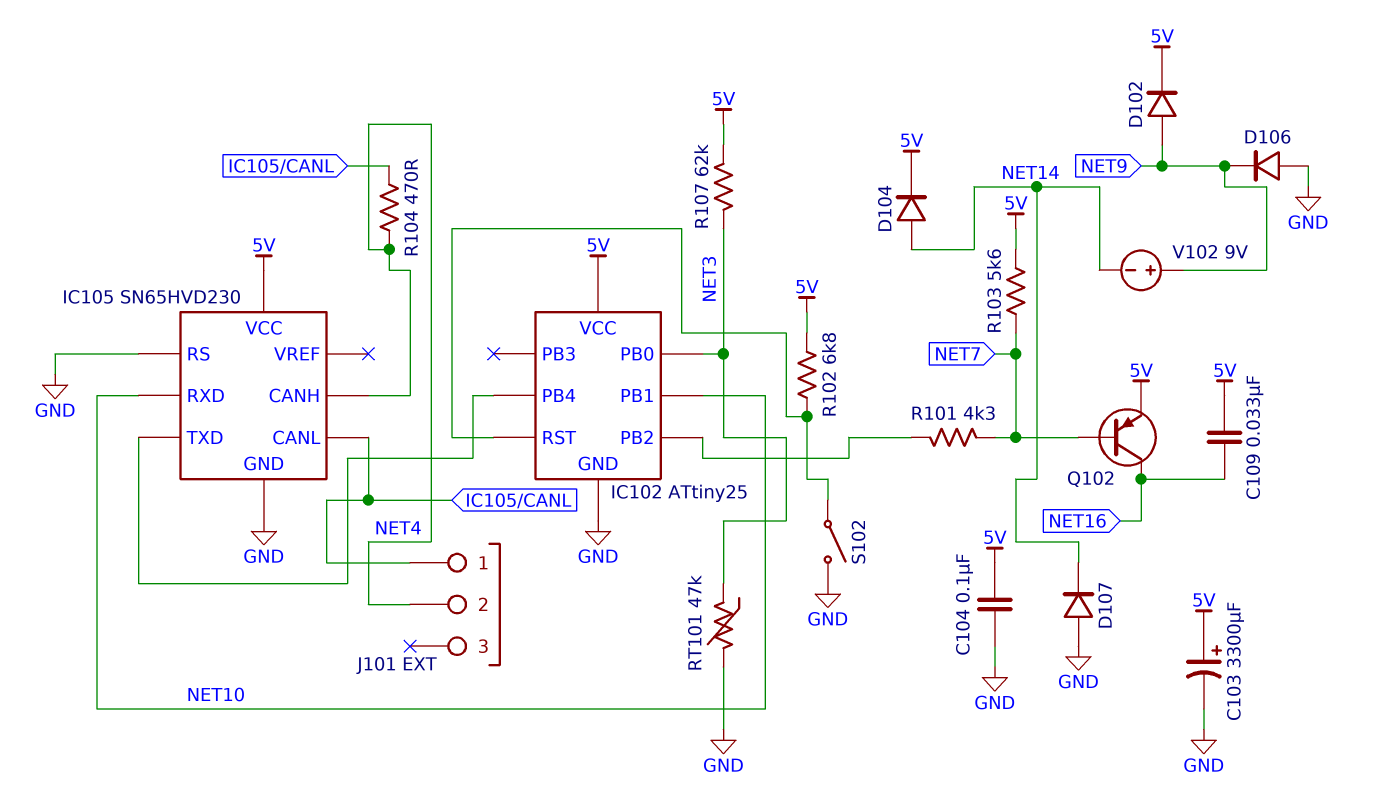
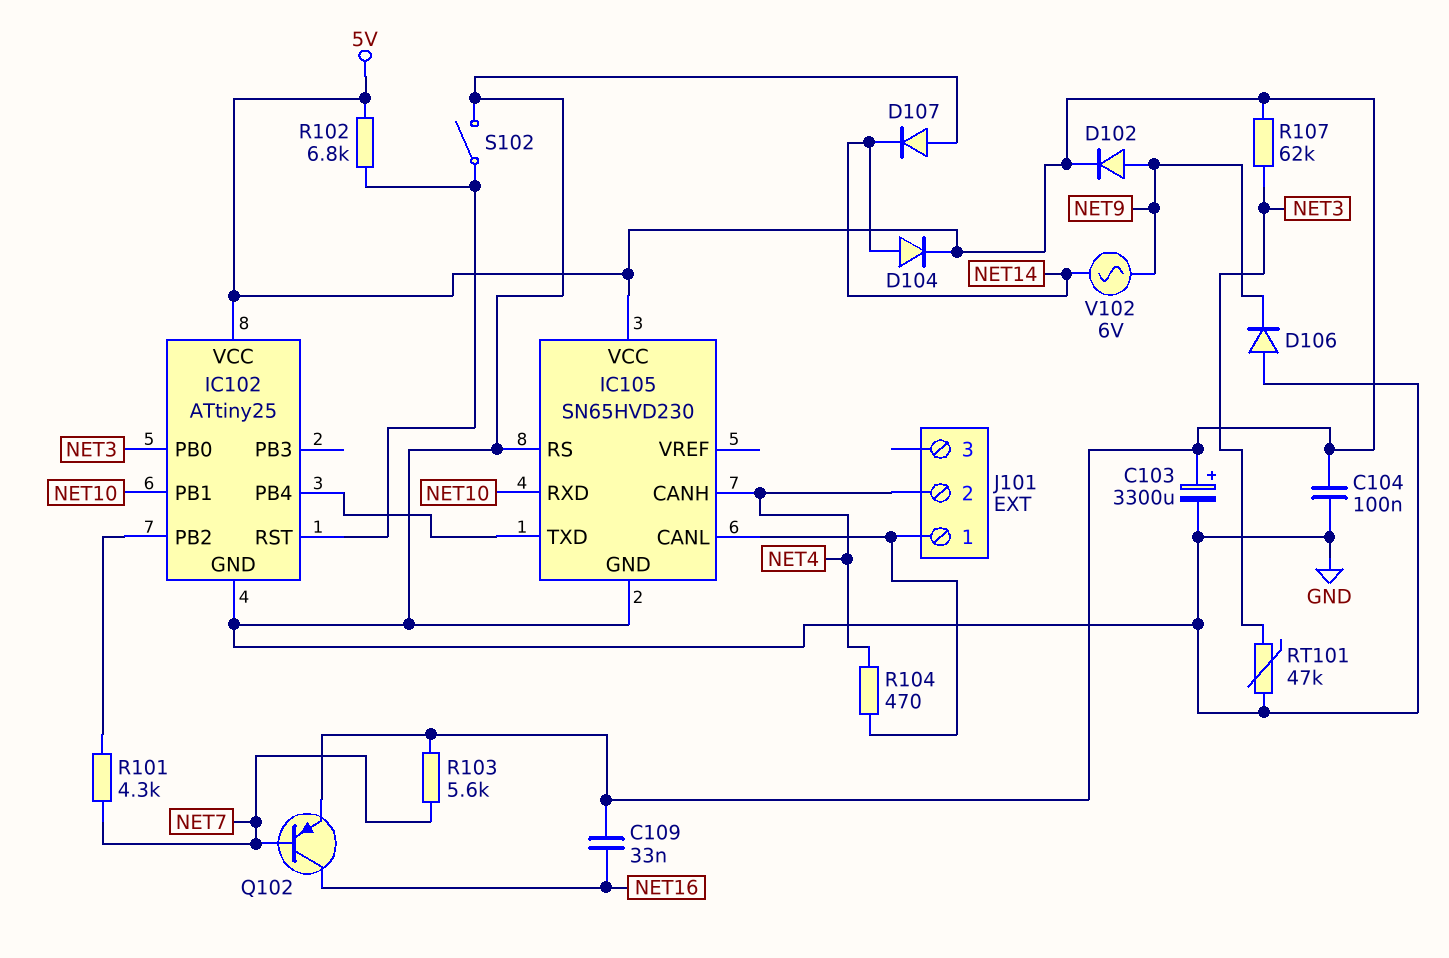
V102: 9V (plus NET9, minus NET14) -> AC 6V (NET9, NET14)

